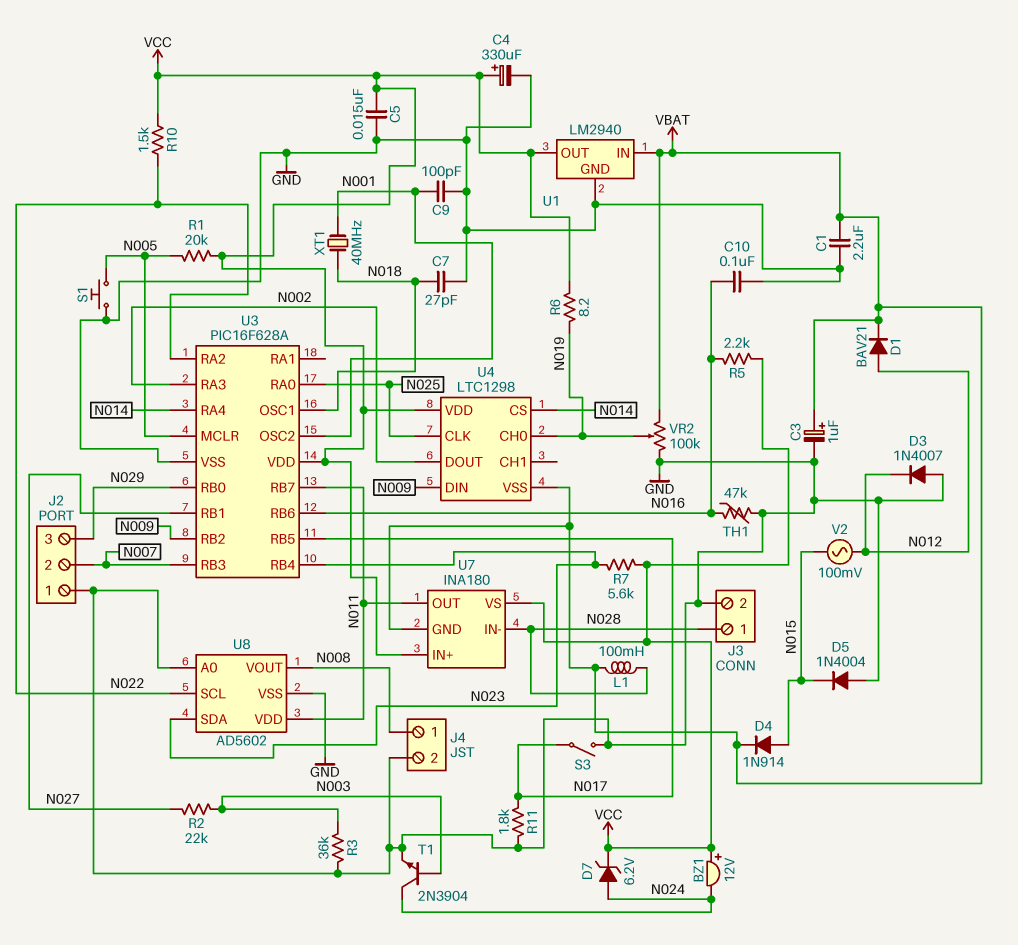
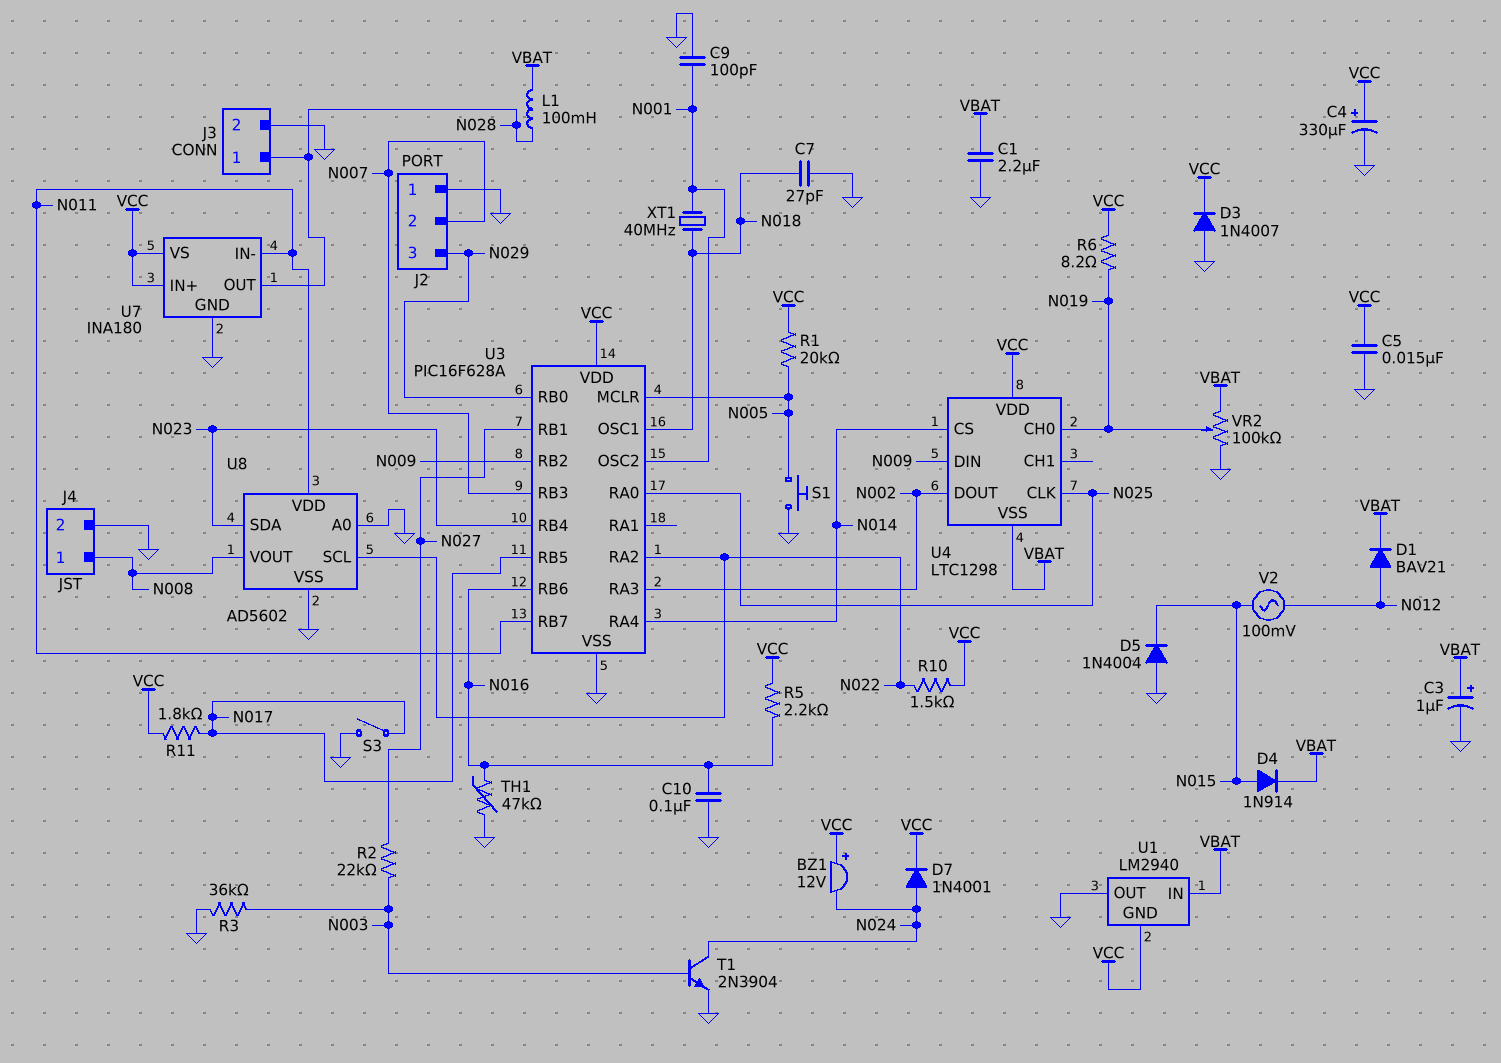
D3: diode 1N4007 (A GND, K N012) -> diode 1N4007 (A GND, K VCC)
D7: zener 6.2V (A N024, K VCC) -> diode 1N4001 (A N024, K VCC)
R7: 5.6k (N023, VCC) -> none
R11: 1.8k (GND, N017) -> 1.8k (N017, VCC)
U1 pin GND: GND -> VCC
U1 pin OUT: VCC -> GND
U7 pin GND: VBAT -> GND
U7 pin IN-: N028 -> N011
U7 pin OUT: N011 -> N028

